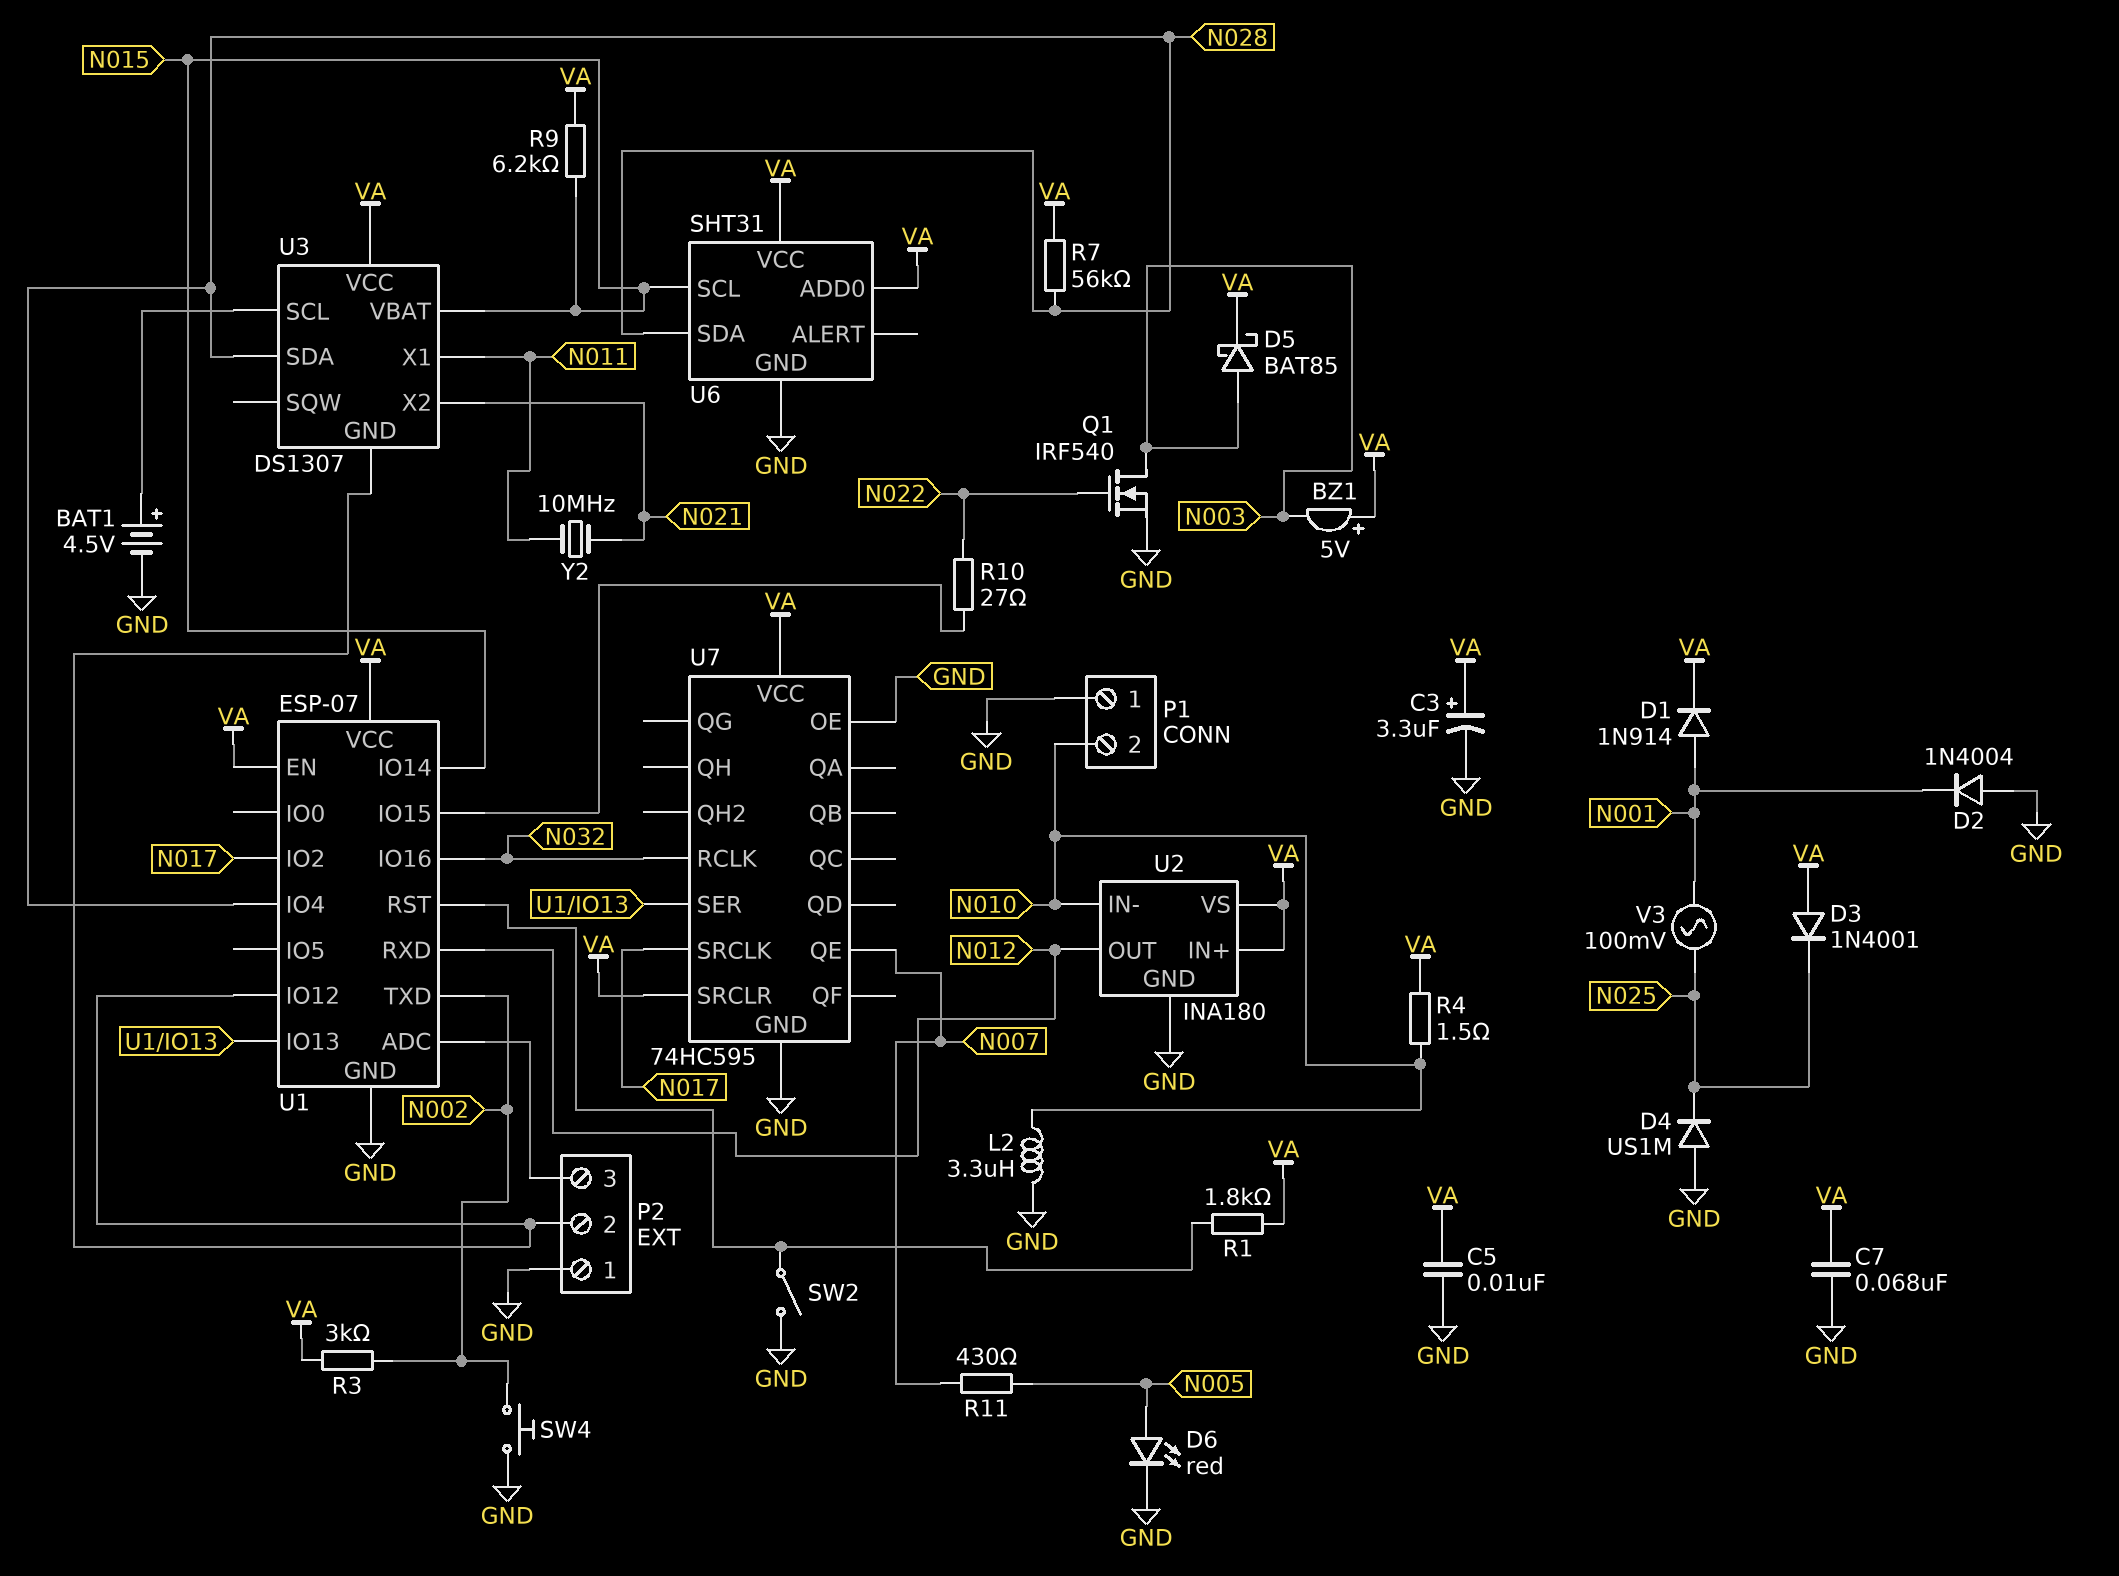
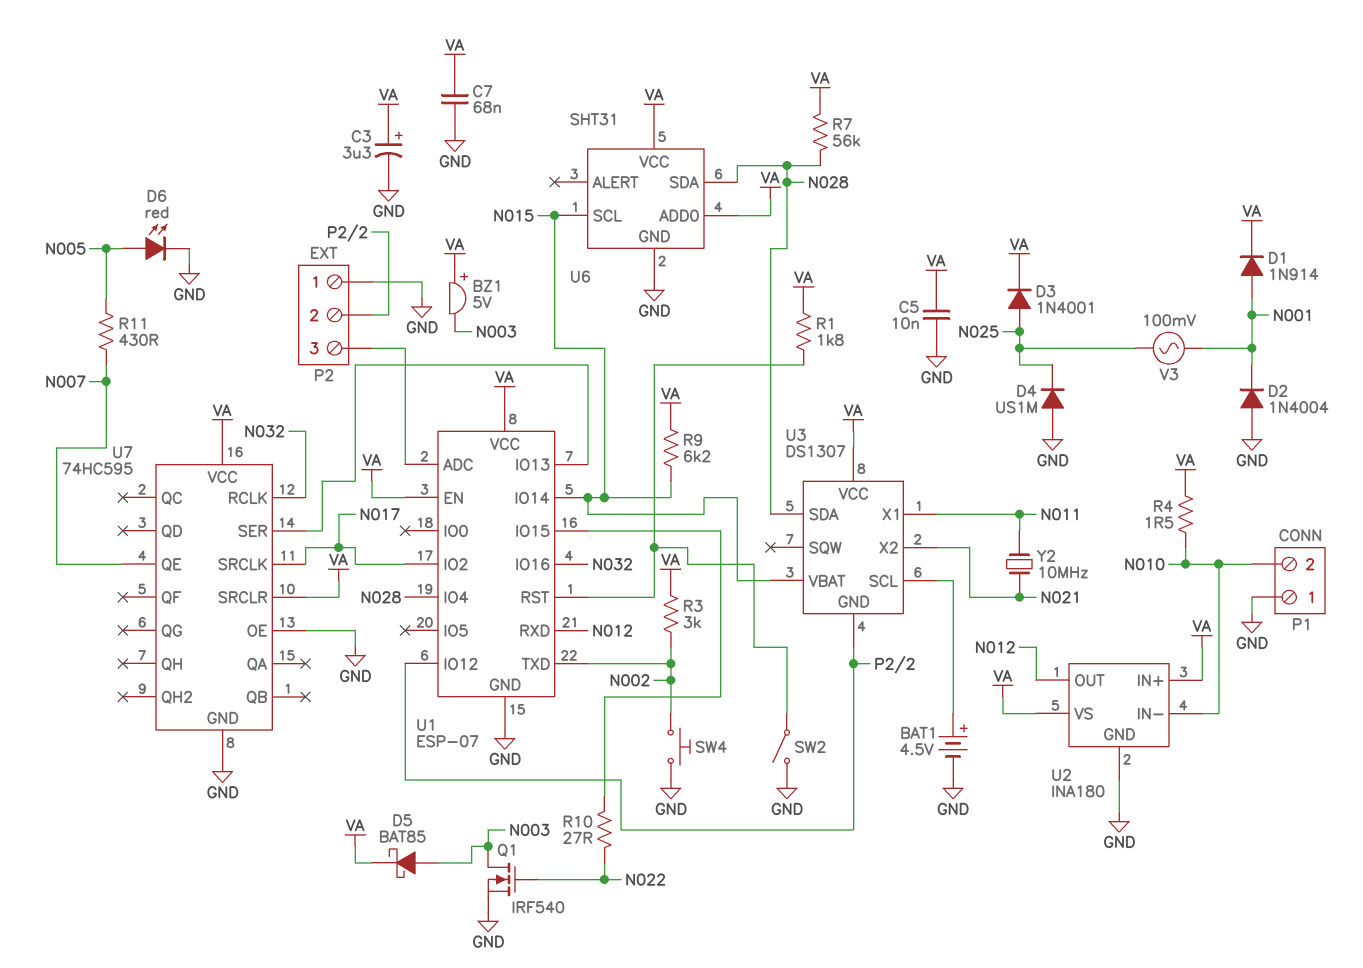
D3: diode 1N4001 (A VA, K N025) -> diode 1N4001 (A N025, K VA)
L2: 3.3uH (GND, N010) -> none

